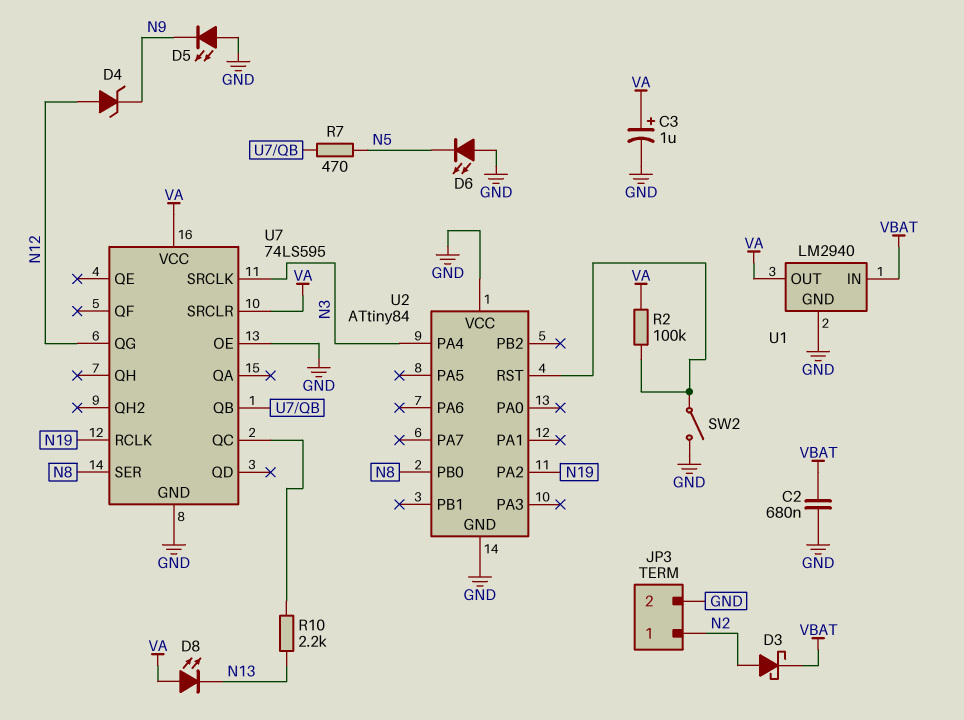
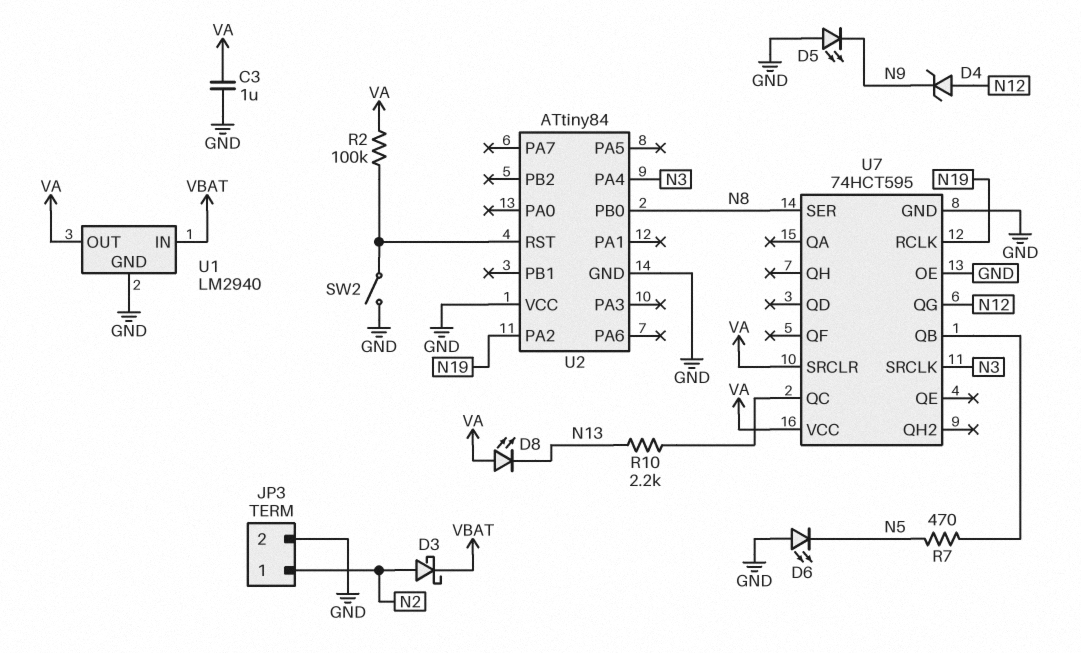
C2: 680nF (GND, VBAT) -> none
C3: 1uF (plus VA, minus GND) -> 1uF (GND, VA)
U7: 74LS595 -> 74HCT595

